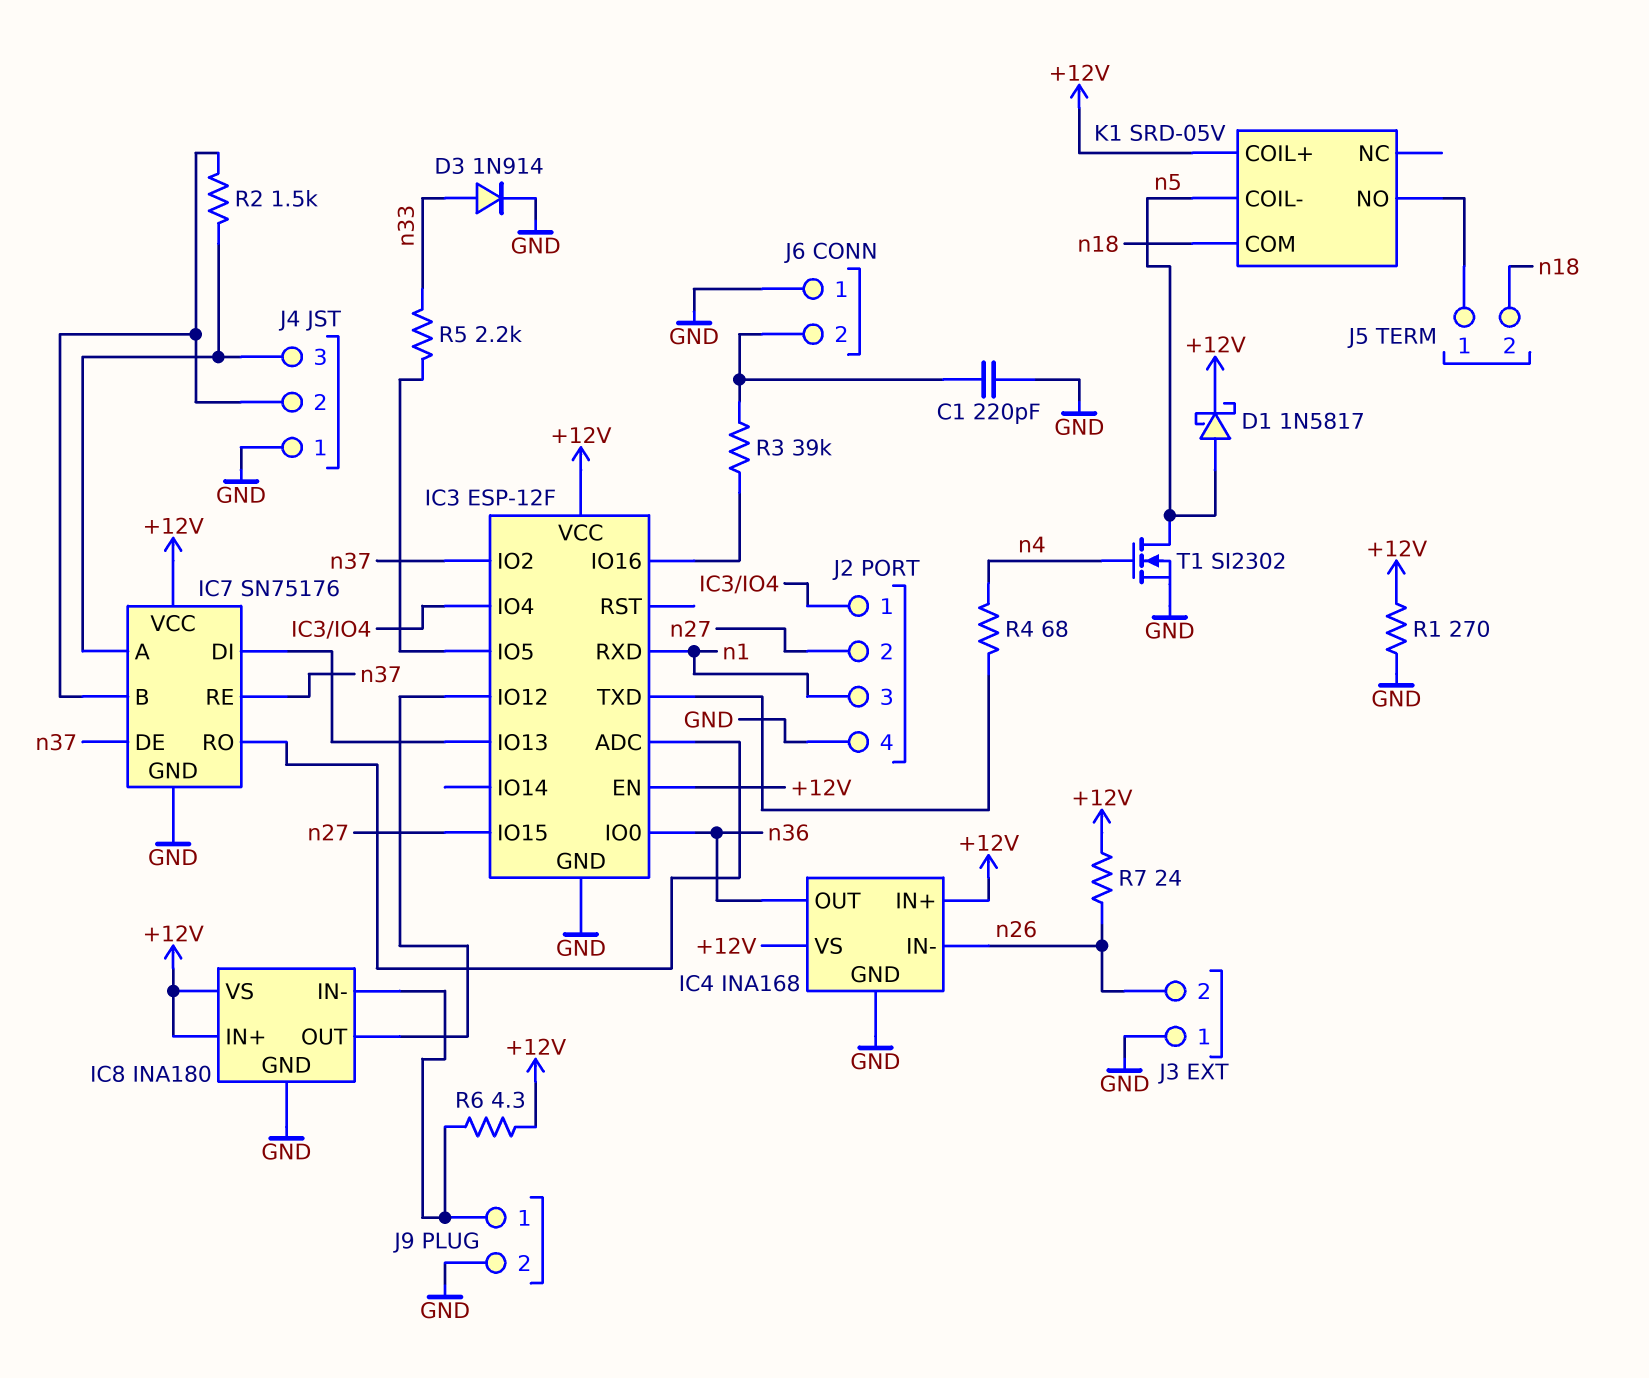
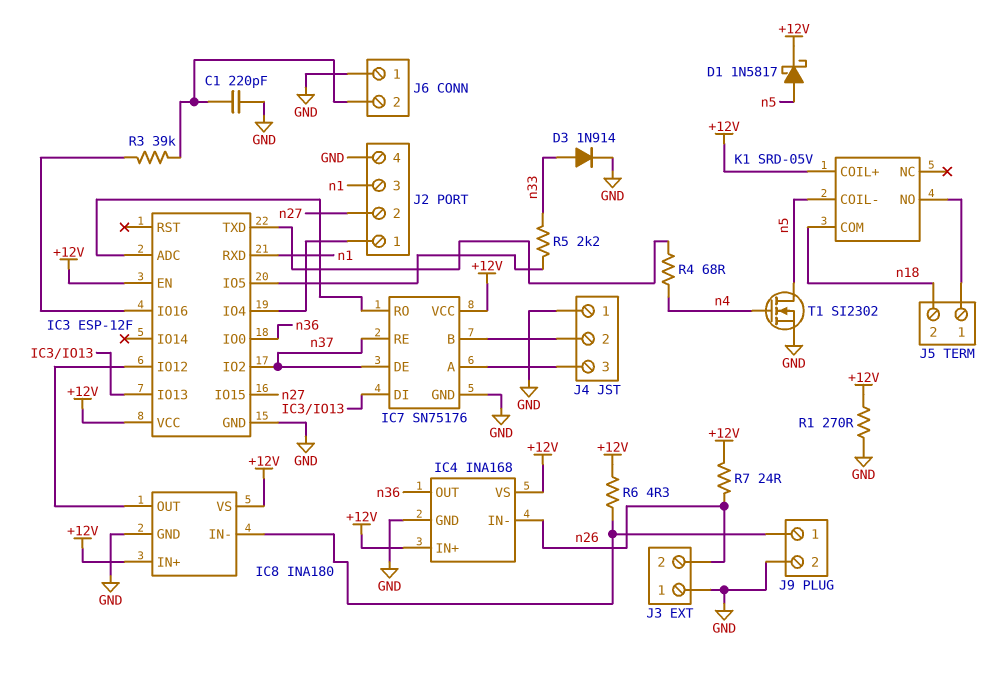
R2: 1.5k (IC7/A, IC7/B) -> none

